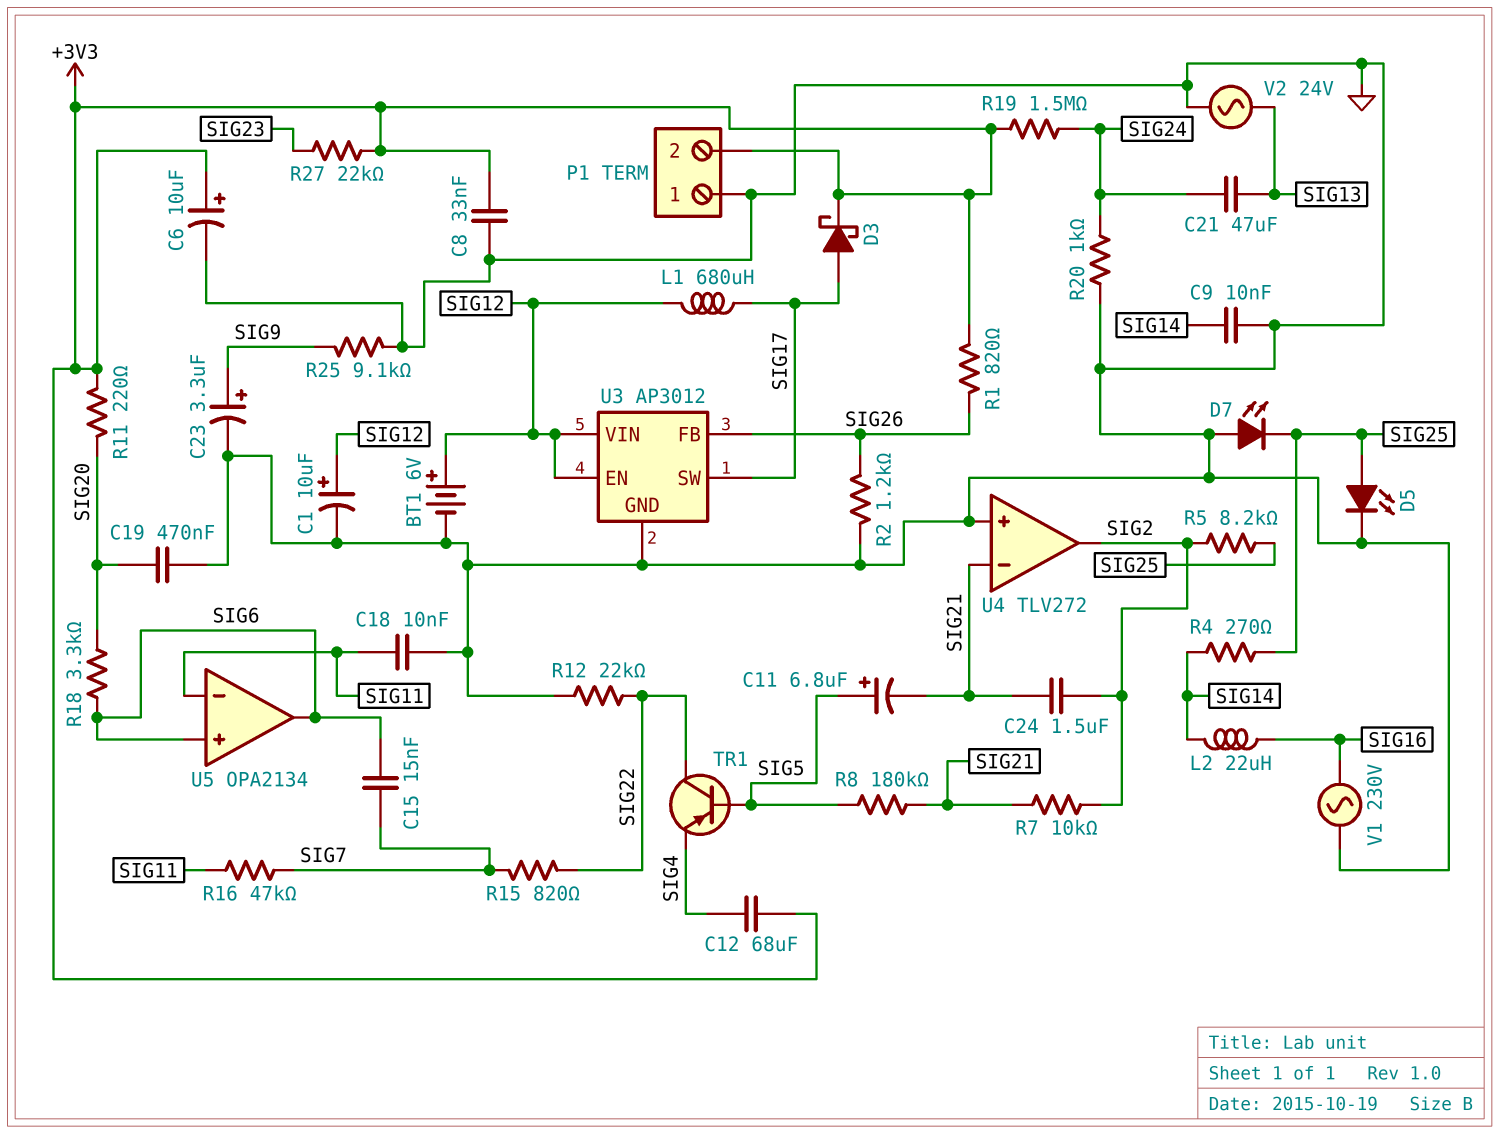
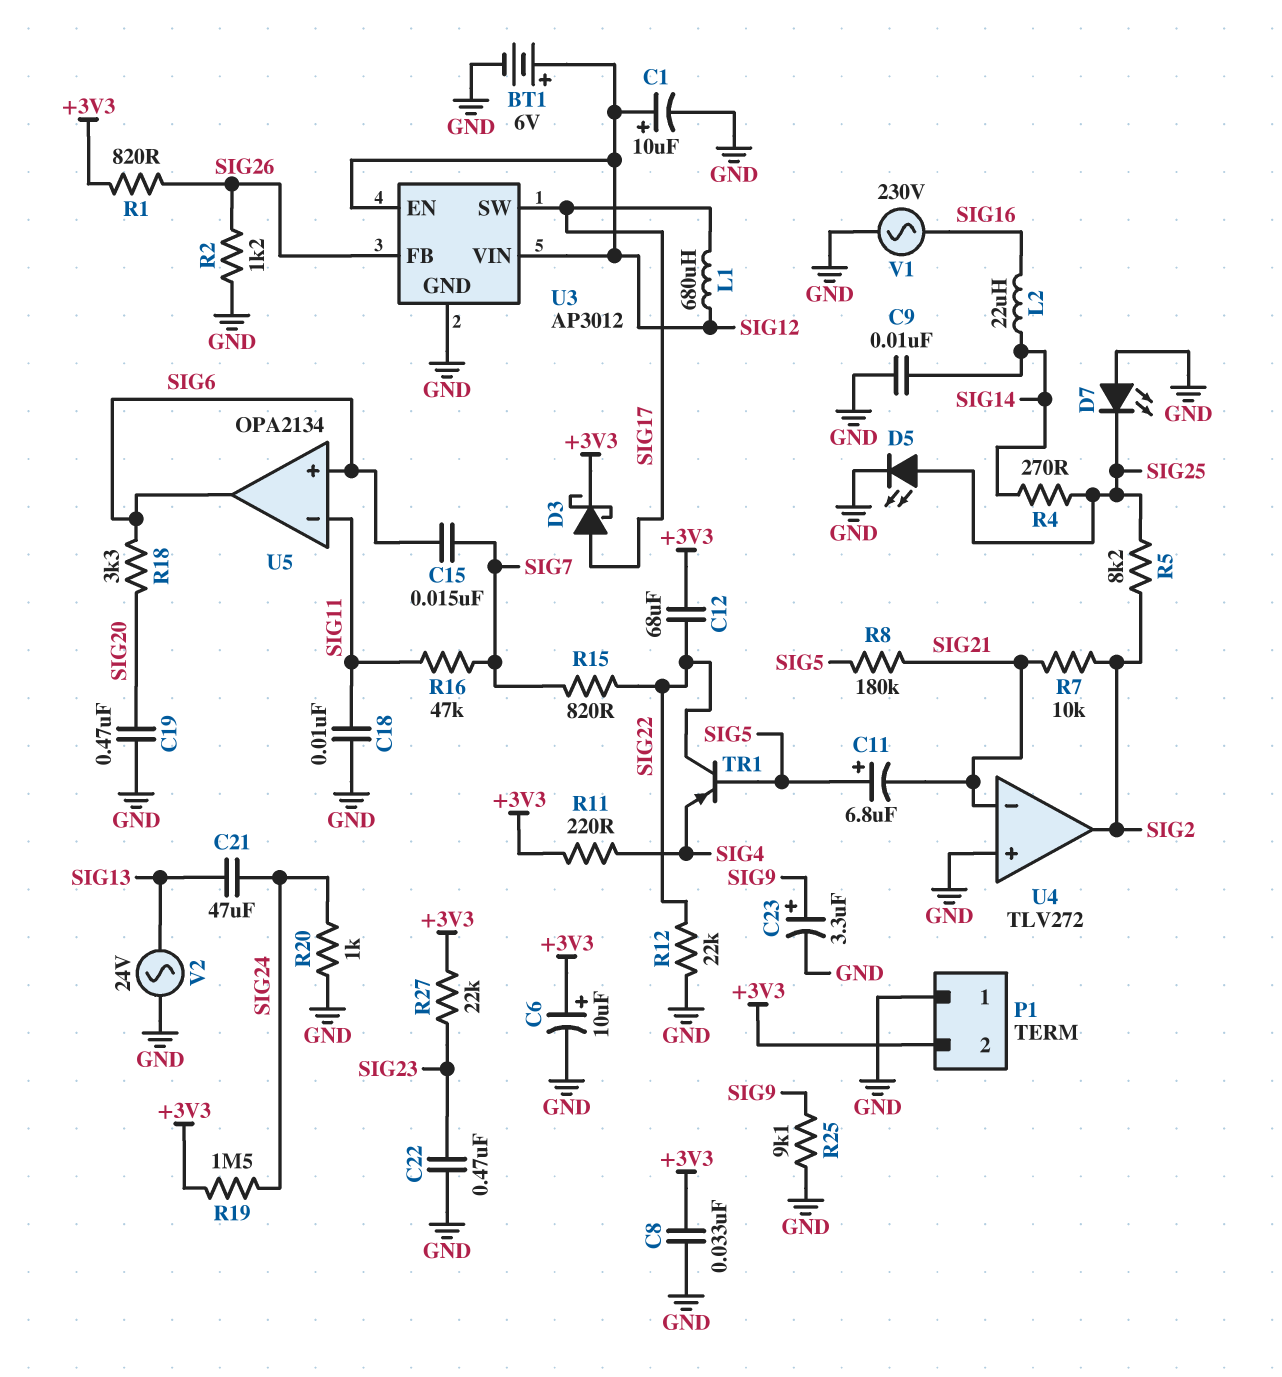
C12: 68uF (+3V3, SIG4) -> 68uF (+3V3, SIG22)
C22: none -> 470nF (GND, SIG23)
C24: 1.5uF (SIG2, SIG21) -> none
R11: 220 (+3V3, SIG20) -> 220 (+3V3, SIG4)

